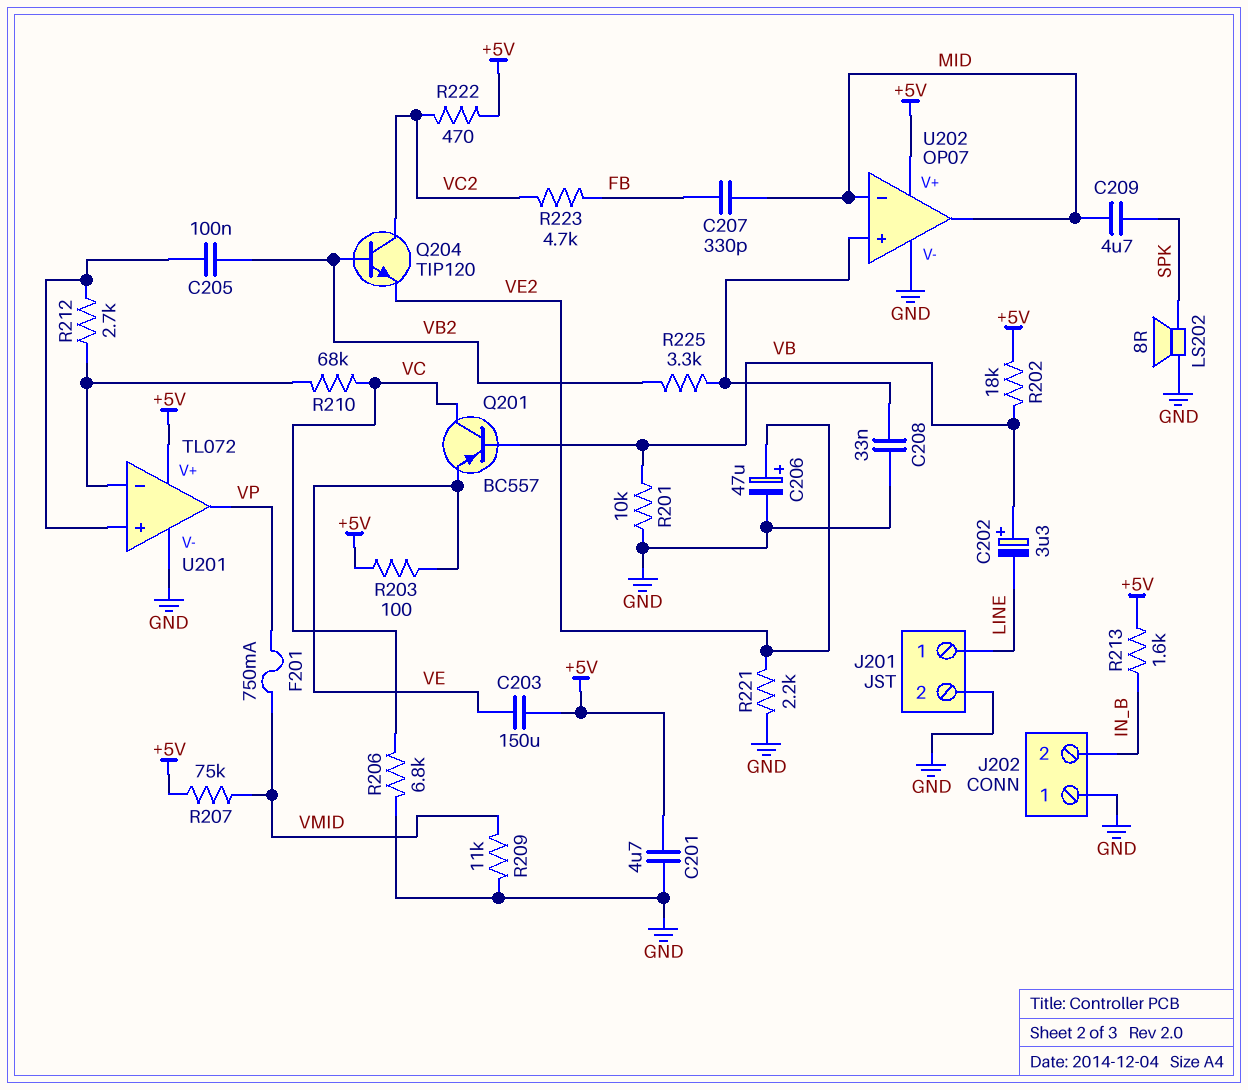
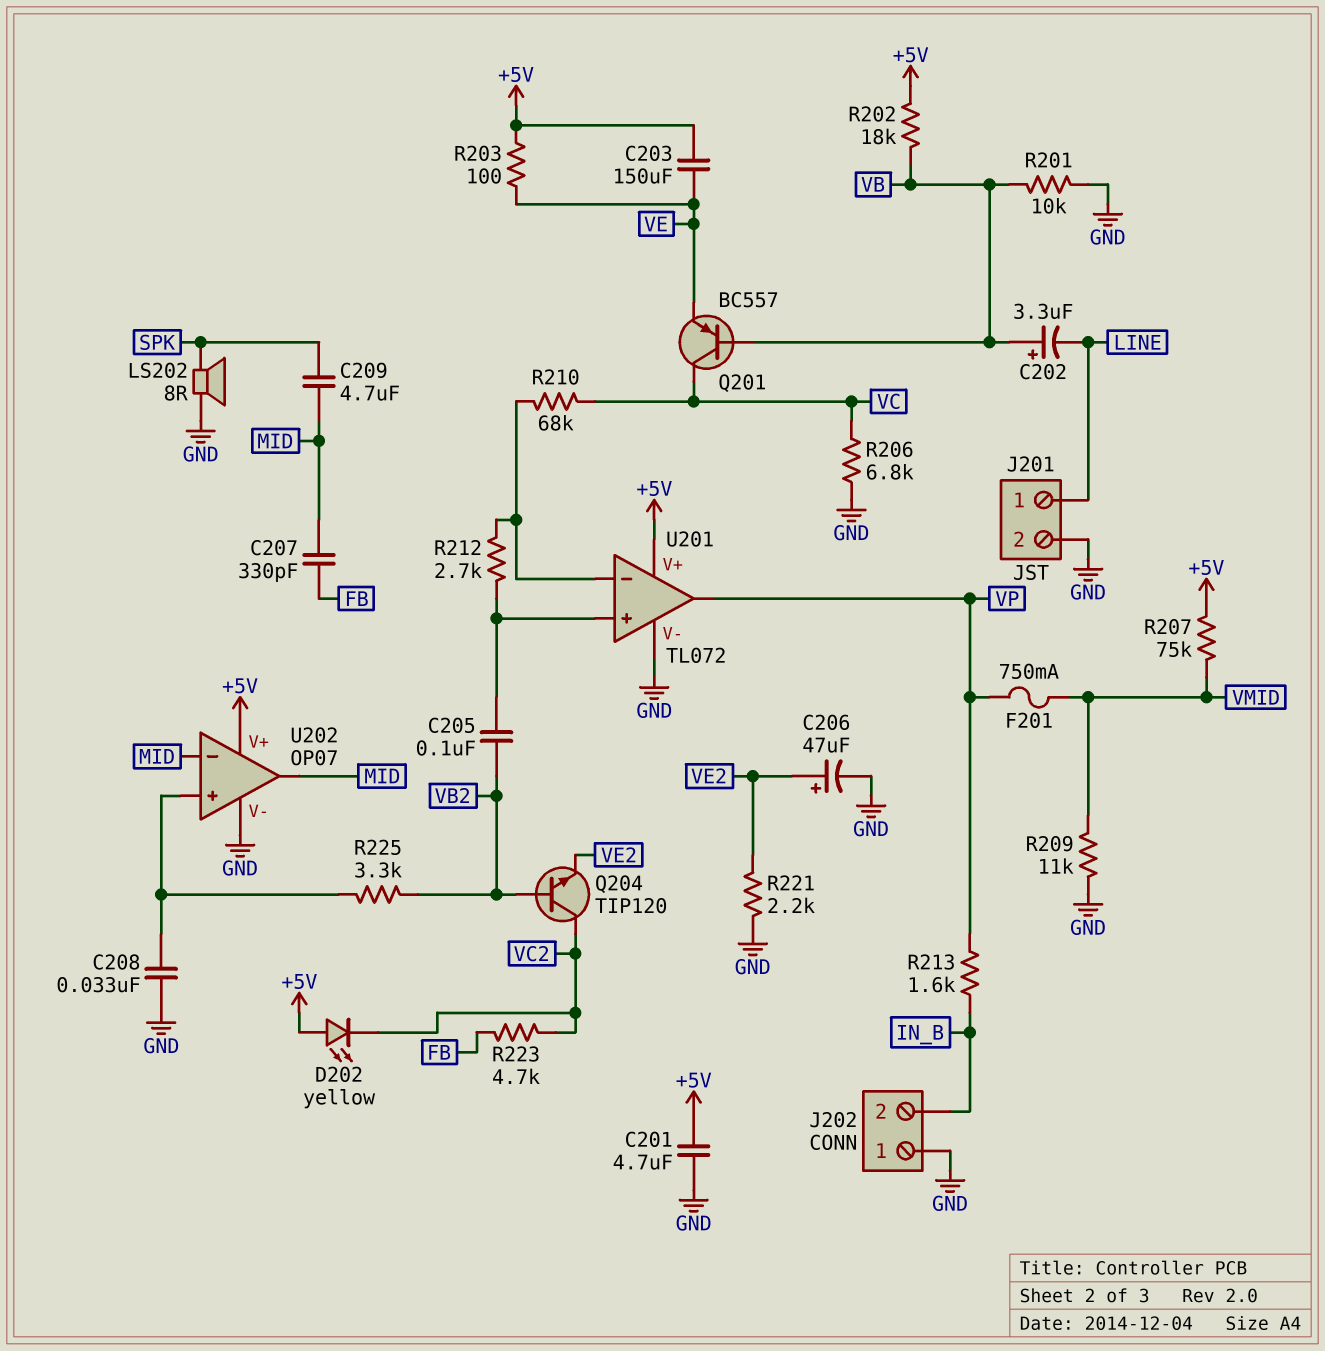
D202: none -> LED yellow (A +5V, K VC2)
R213: 1.6k (+5V, IN_B) -> 1.6k (IN_B, VP)
R222: 470 (+5V, VC2) -> none

